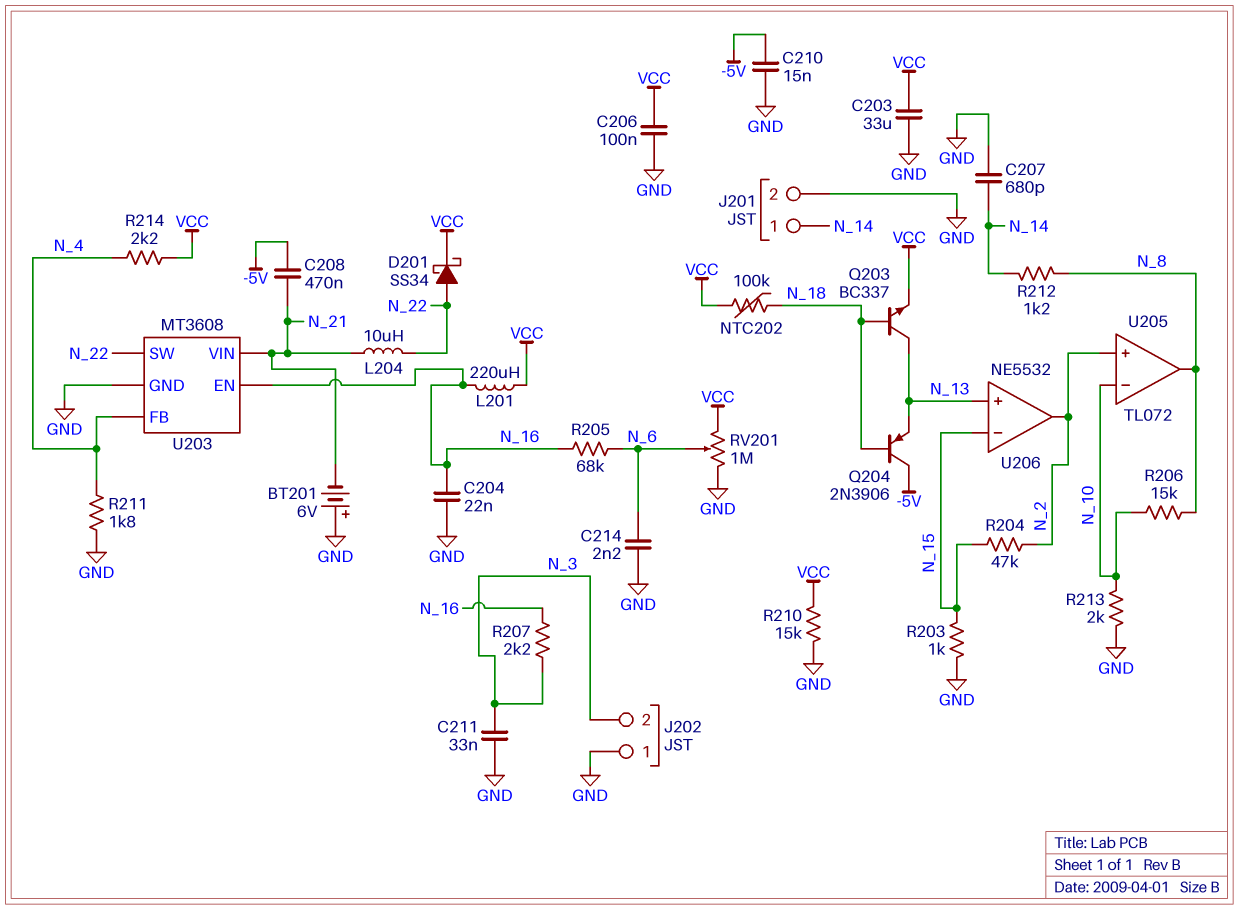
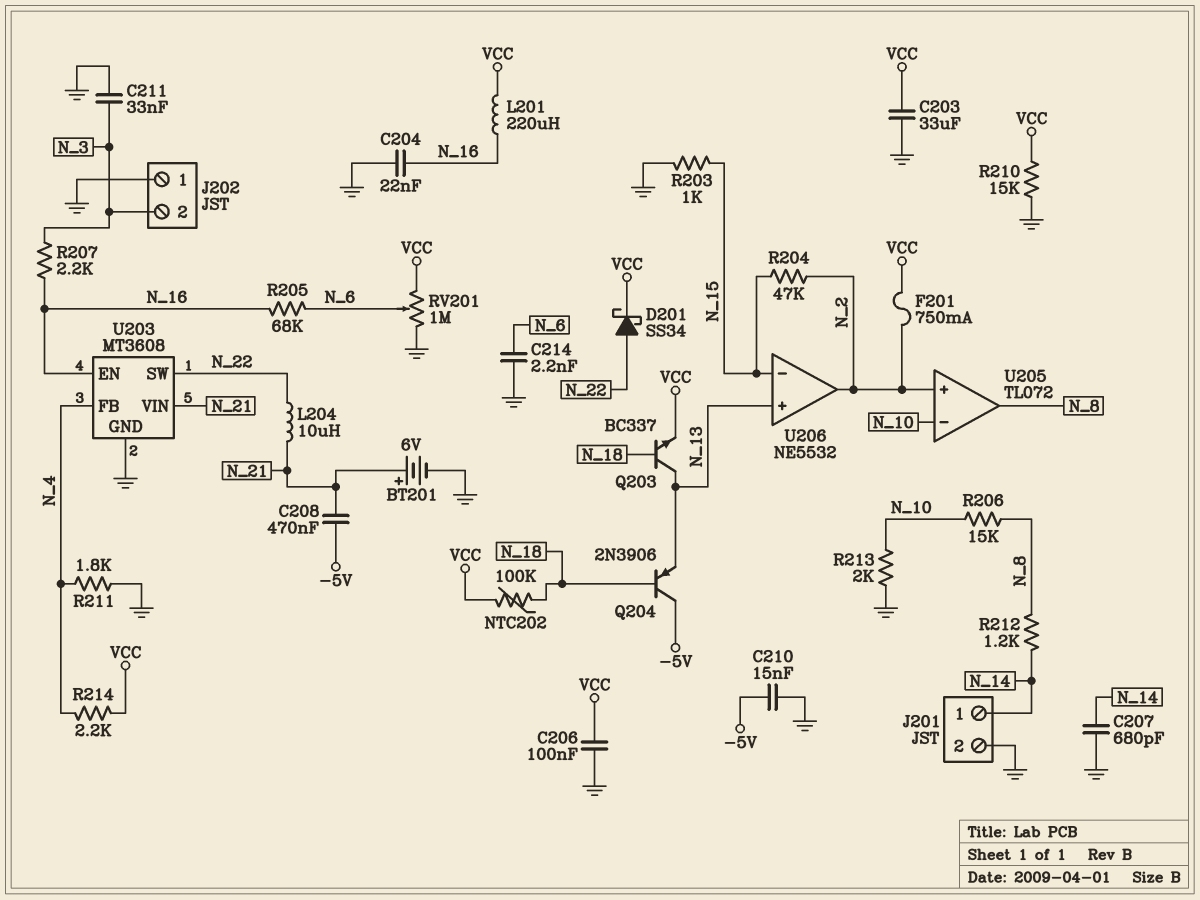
BT201: 6V (plus GND, minus N_21) -> 6V (plus N_21, minus GND)
F201: none -> 750mA (N_2, VCC)

